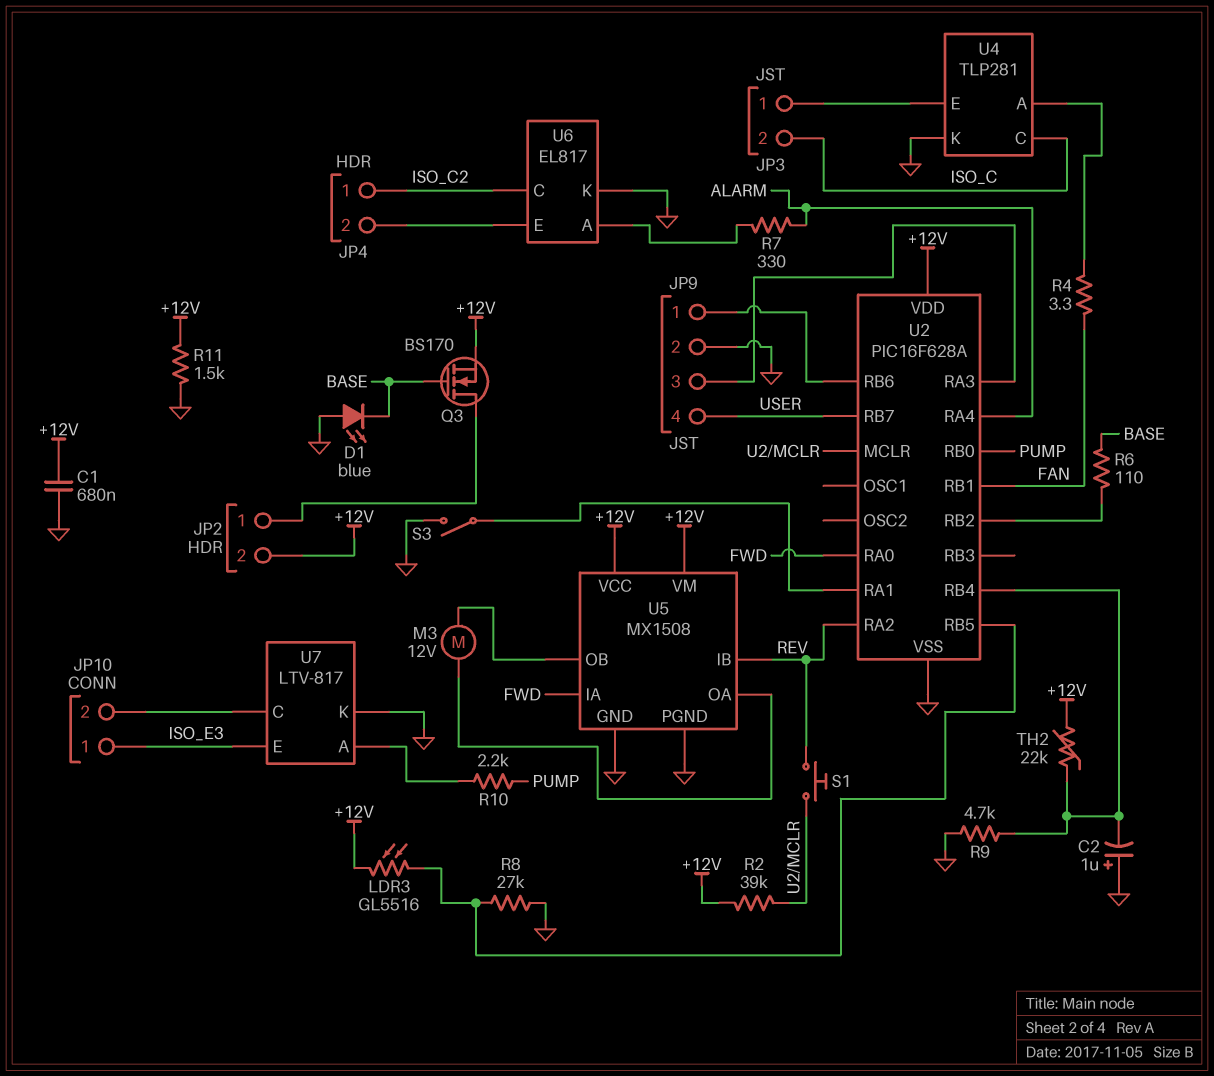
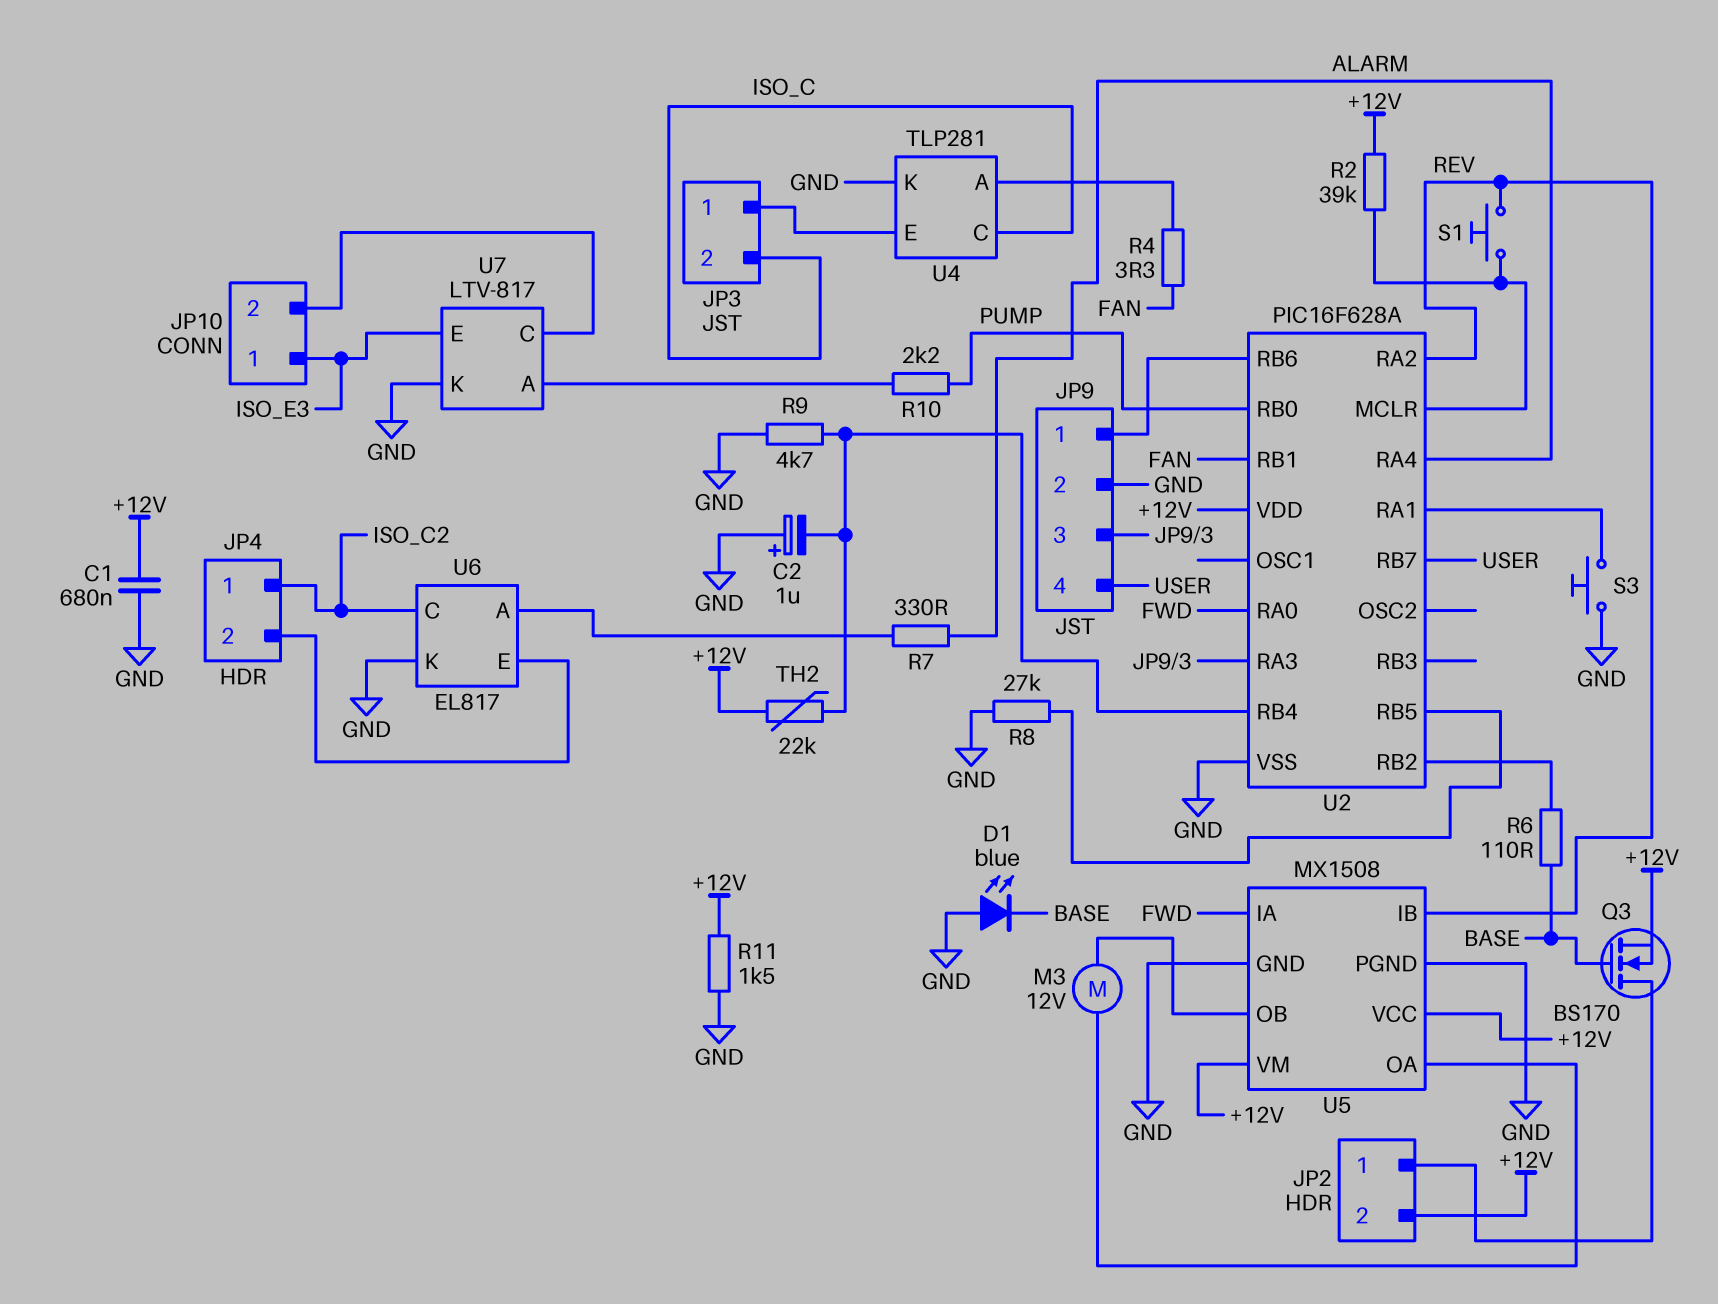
LDR3: GL5516 (+12V, U2/RB5) -> none
S3: switch (GND, U2/RA1) -> button (GND, U2/RA1)

